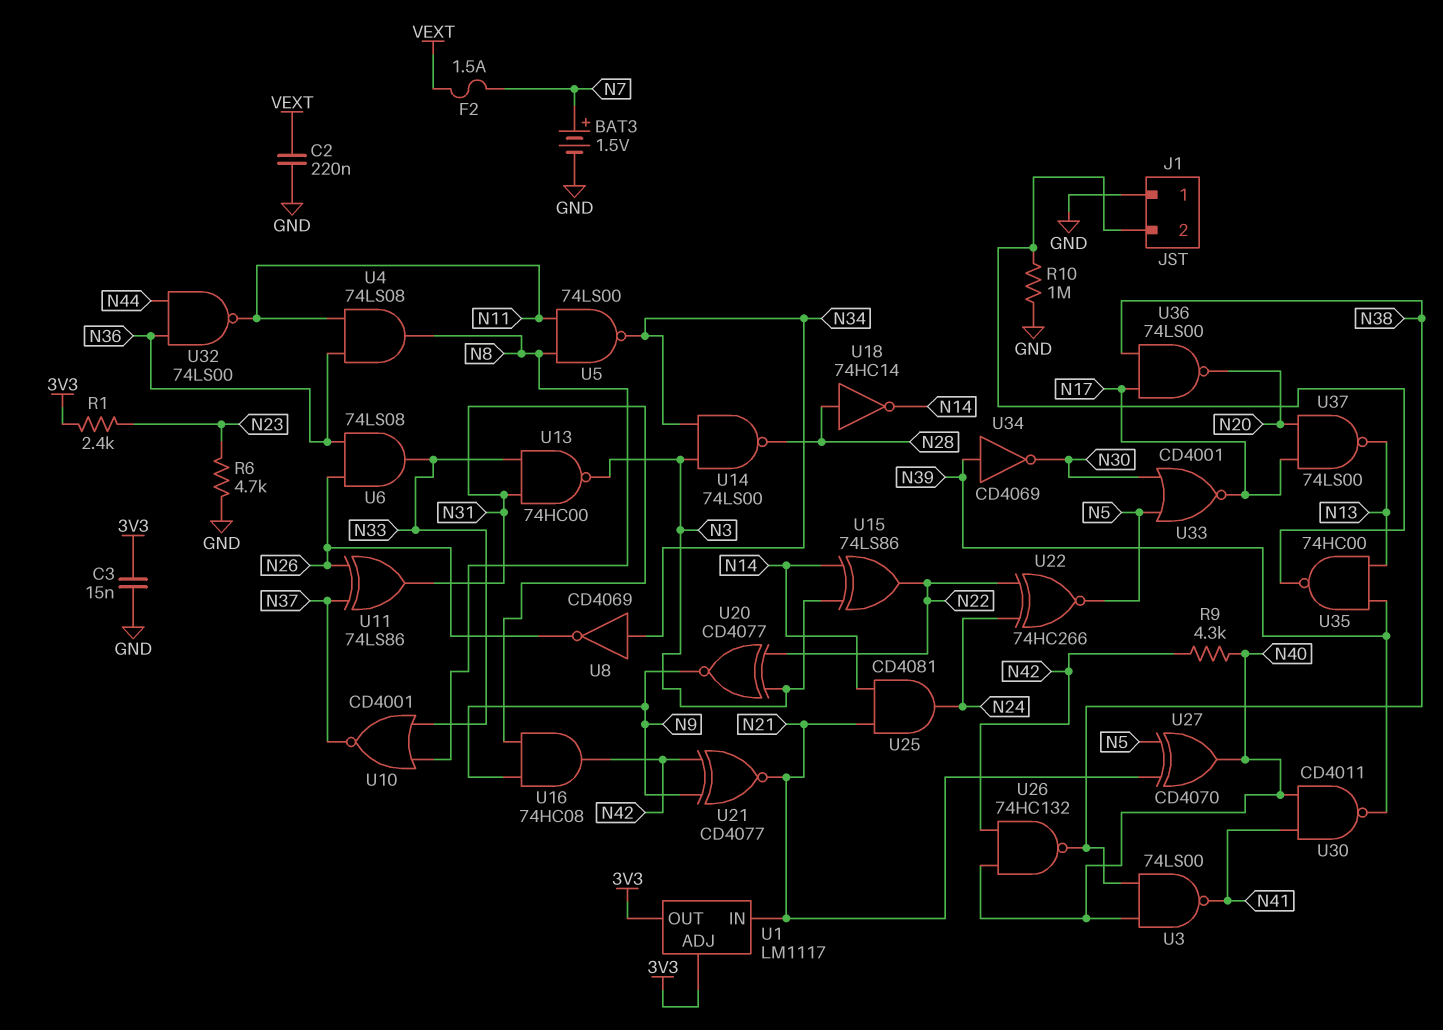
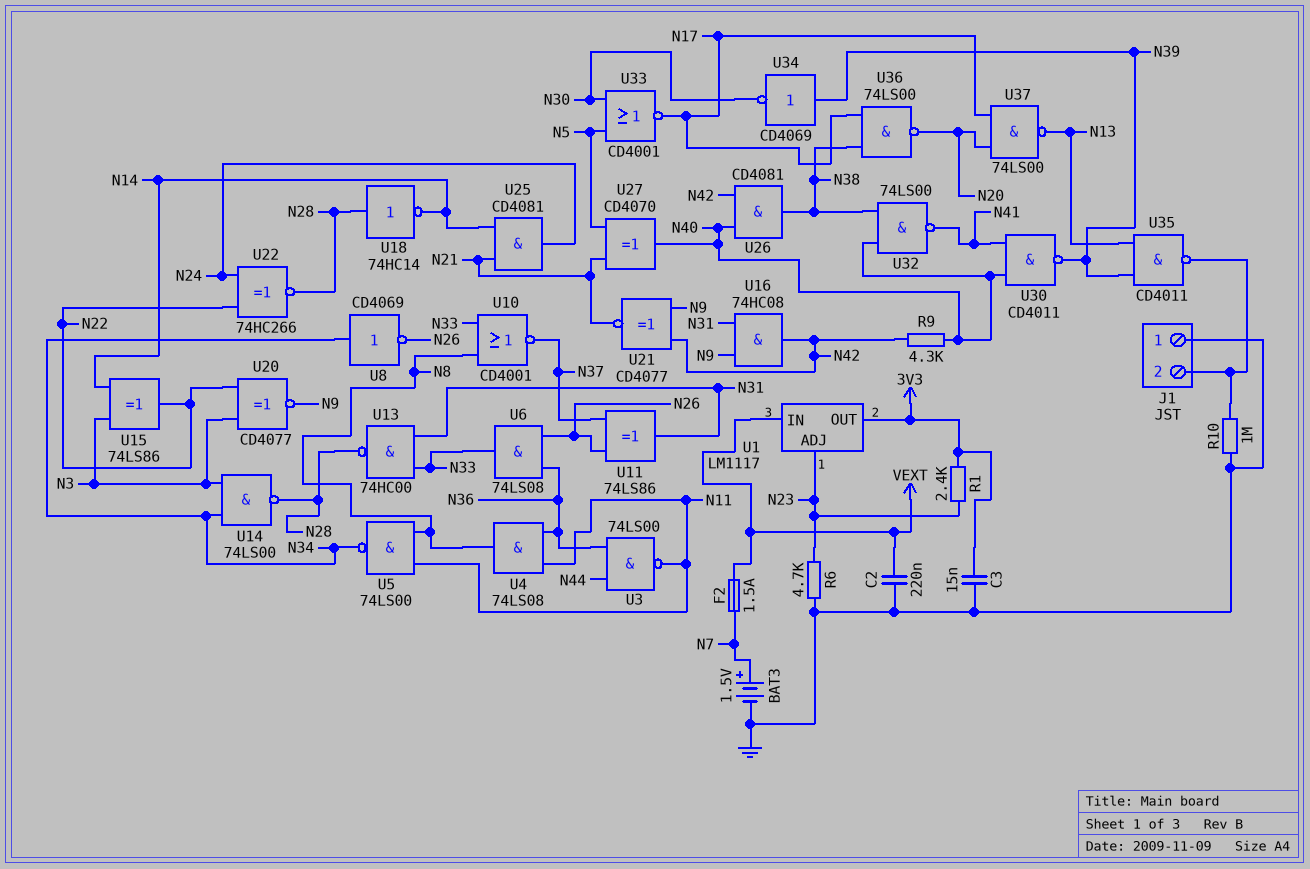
U1 pin ADJ: 3V3 -> N23
U1 pin IN: N21 -> VEXT
U3: NAND 74LS00 (in N38, in N40, out N41) -> NAND 74LS00 (in N36, in N44, out N11)
U13: NAND 74HC00 (in N31, in N33, out N3) -> NAND 74HC00 (in N31, in N33, out N28)
U22: XNOR 74HC266 (in N22, in N24, out N5) -> XNOR 74HC266 (in N22, in N24, out N28)
U26: NAND 74HC132 (in N40, in N42, out N38) -> AND CD4081 (in N40, in N42, out N38)
U32: NAND 74LS00 (in N36, in N44, out N11) -> NAND 74LS00 (in N38, in N40, out N41)
U35: NAND 74HC00 (in N13, in N39, out J1/2) -> NAND CD4011 (in N13, in N39, out J1/2)

